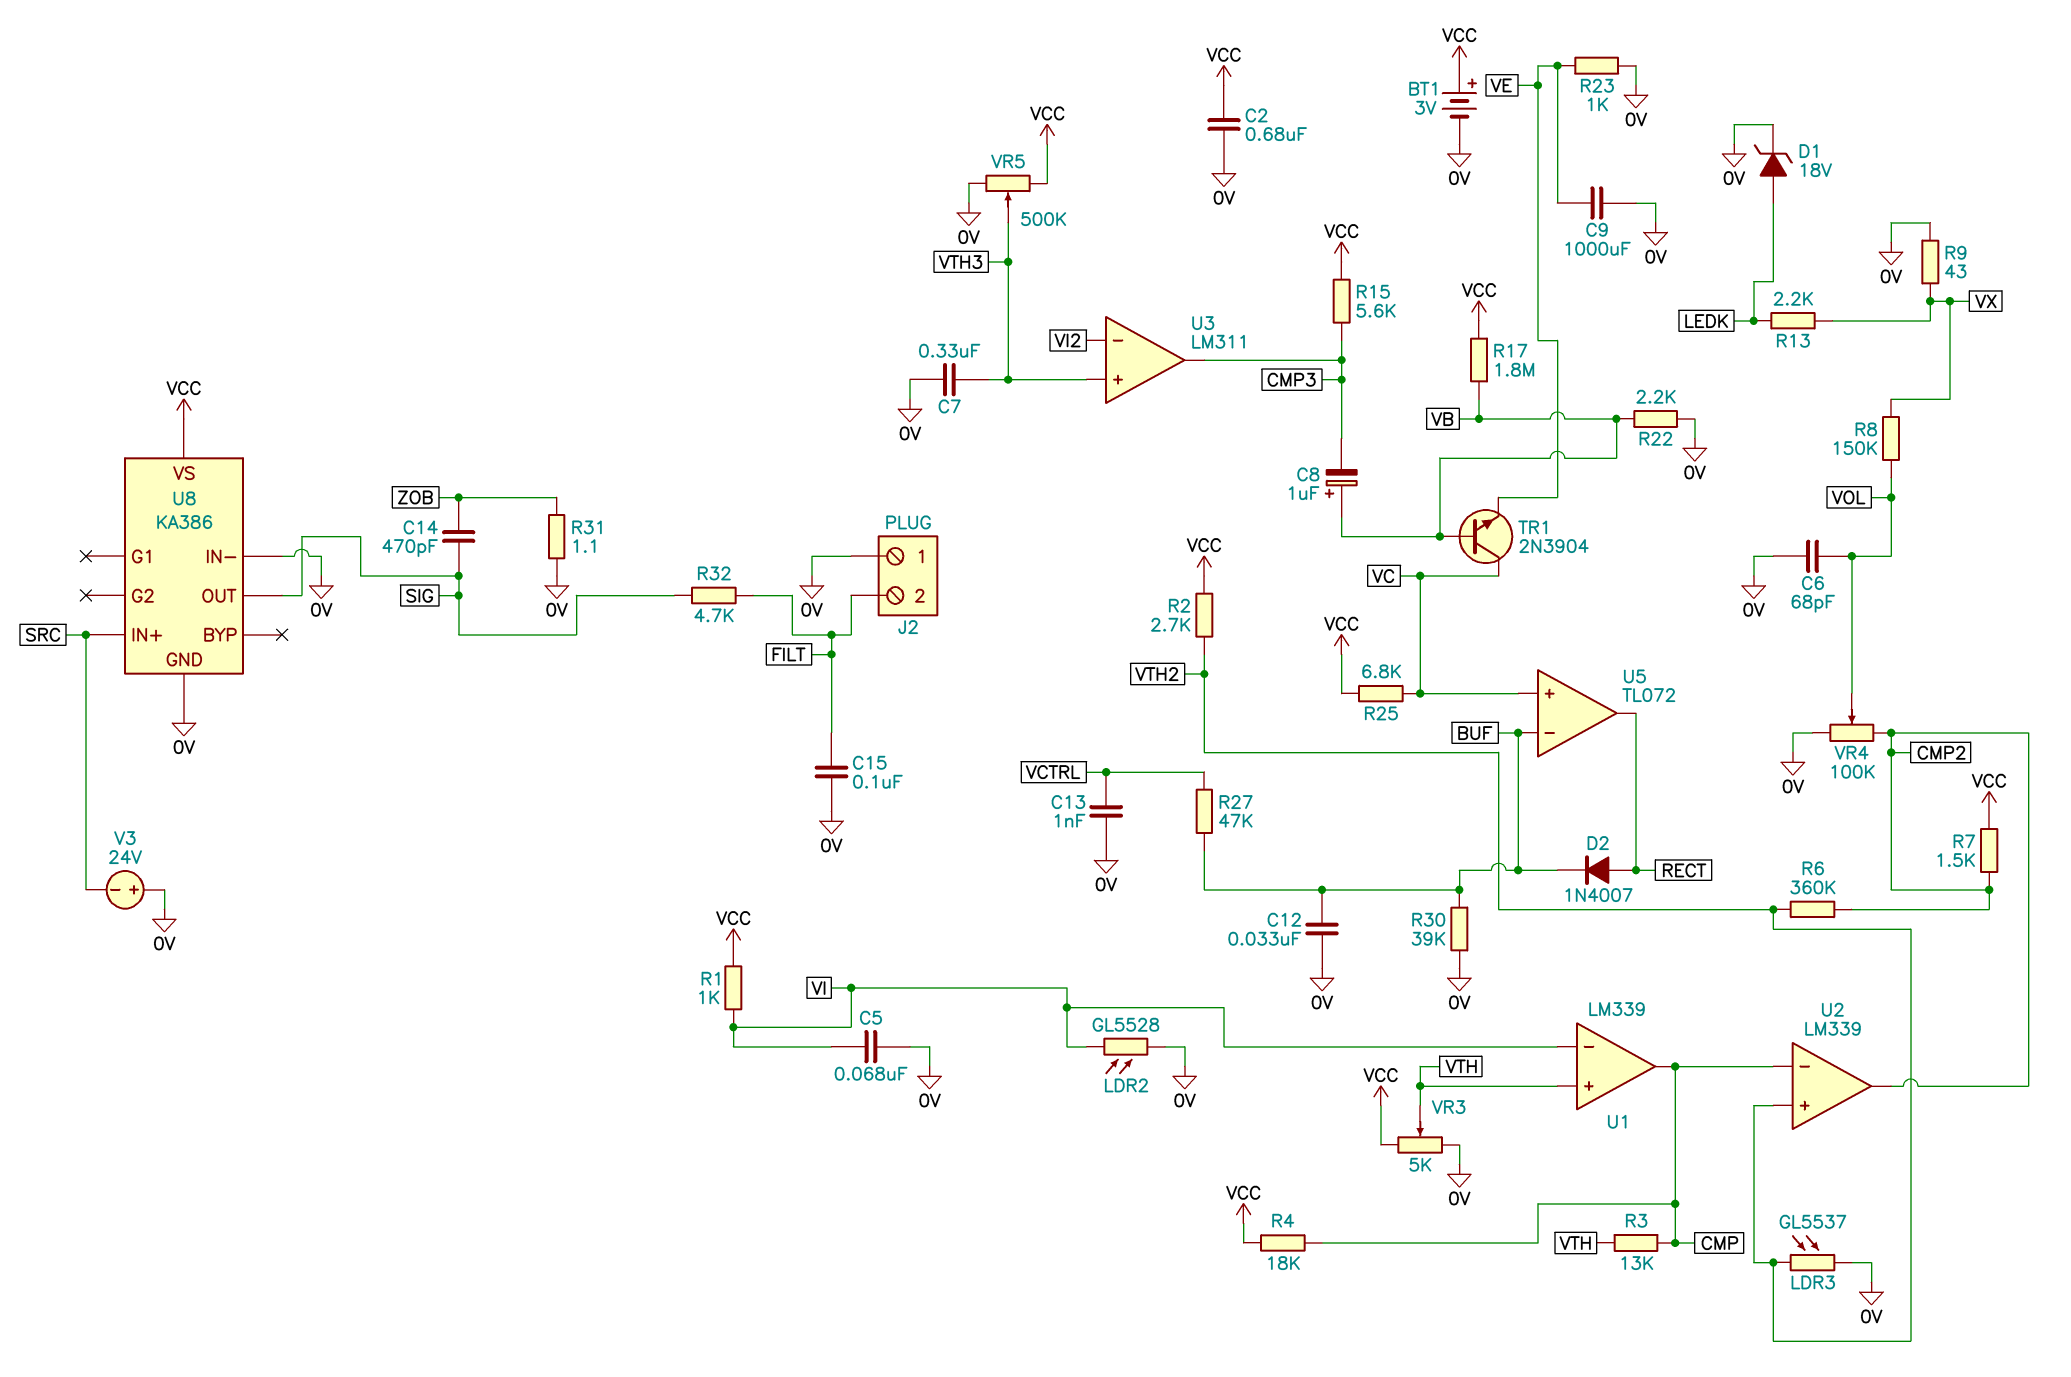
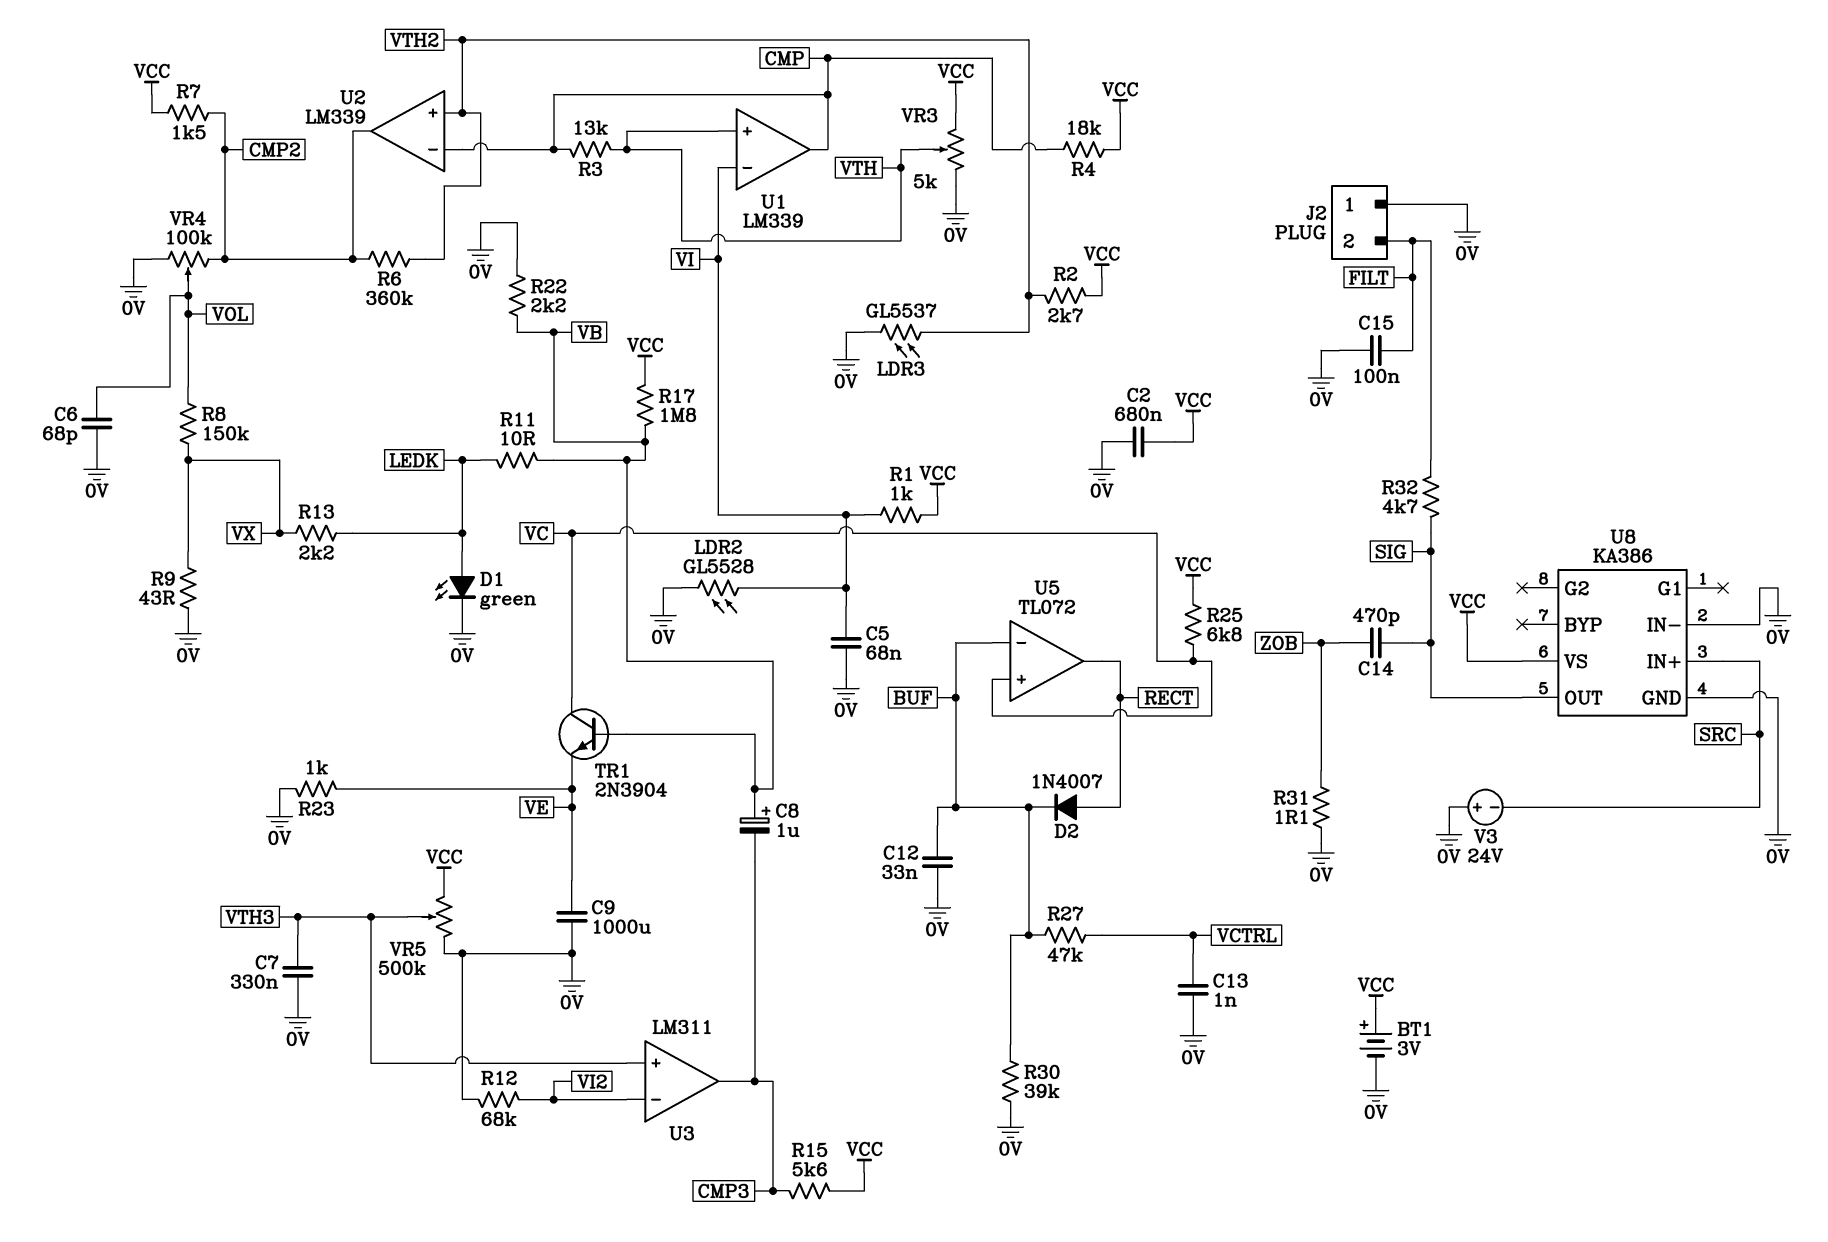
D1: zener 18V (A LEDK, K 0V) -> LED green (A LEDK, K 0V)
R11: none -> 10 (LEDK, VB)
R12: none -> 68k (0V, VI2)

